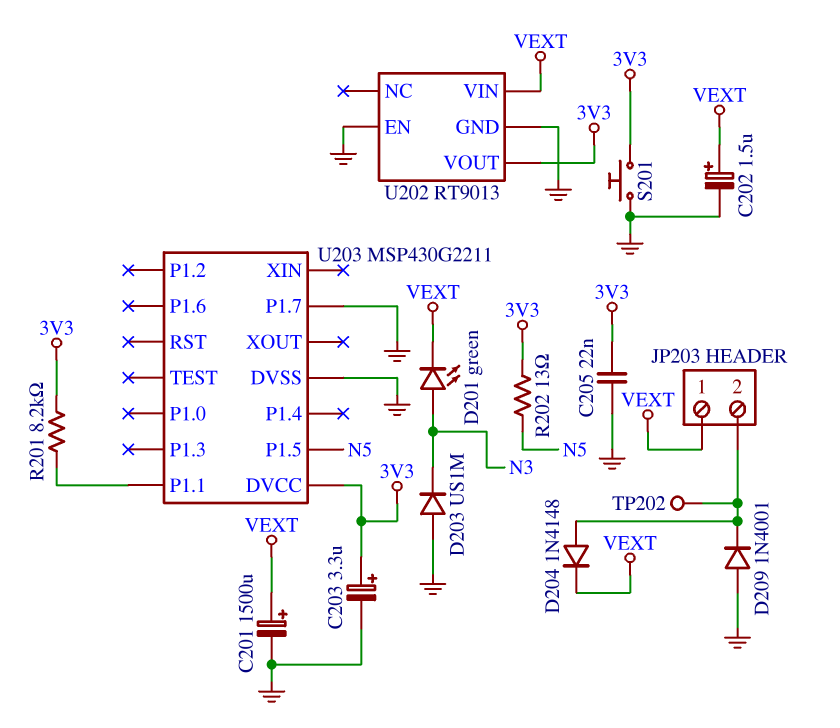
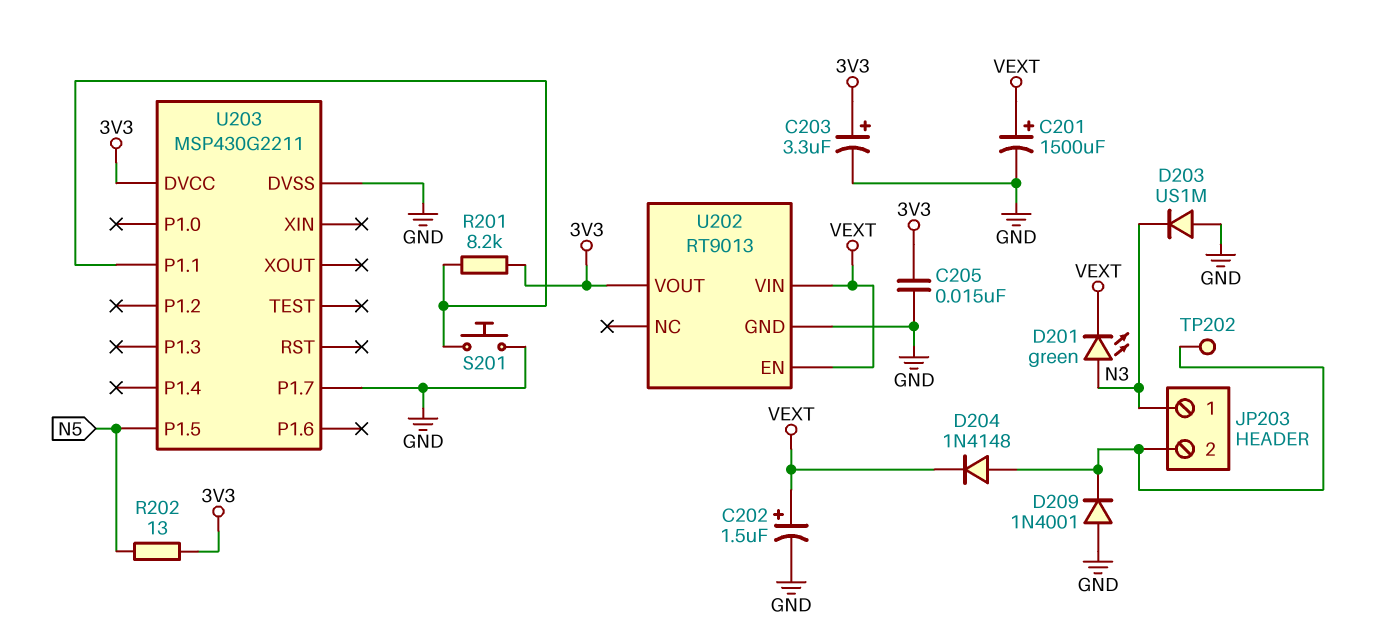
C205: 22nF (3V3, GND) -> 15nF (3V3, GND)
JP203 pin 1: VEXT -> N3
S201: button (3V3, GND) -> button (GND, U203/P1.1)
U202 pin EN: GND -> VEXT

